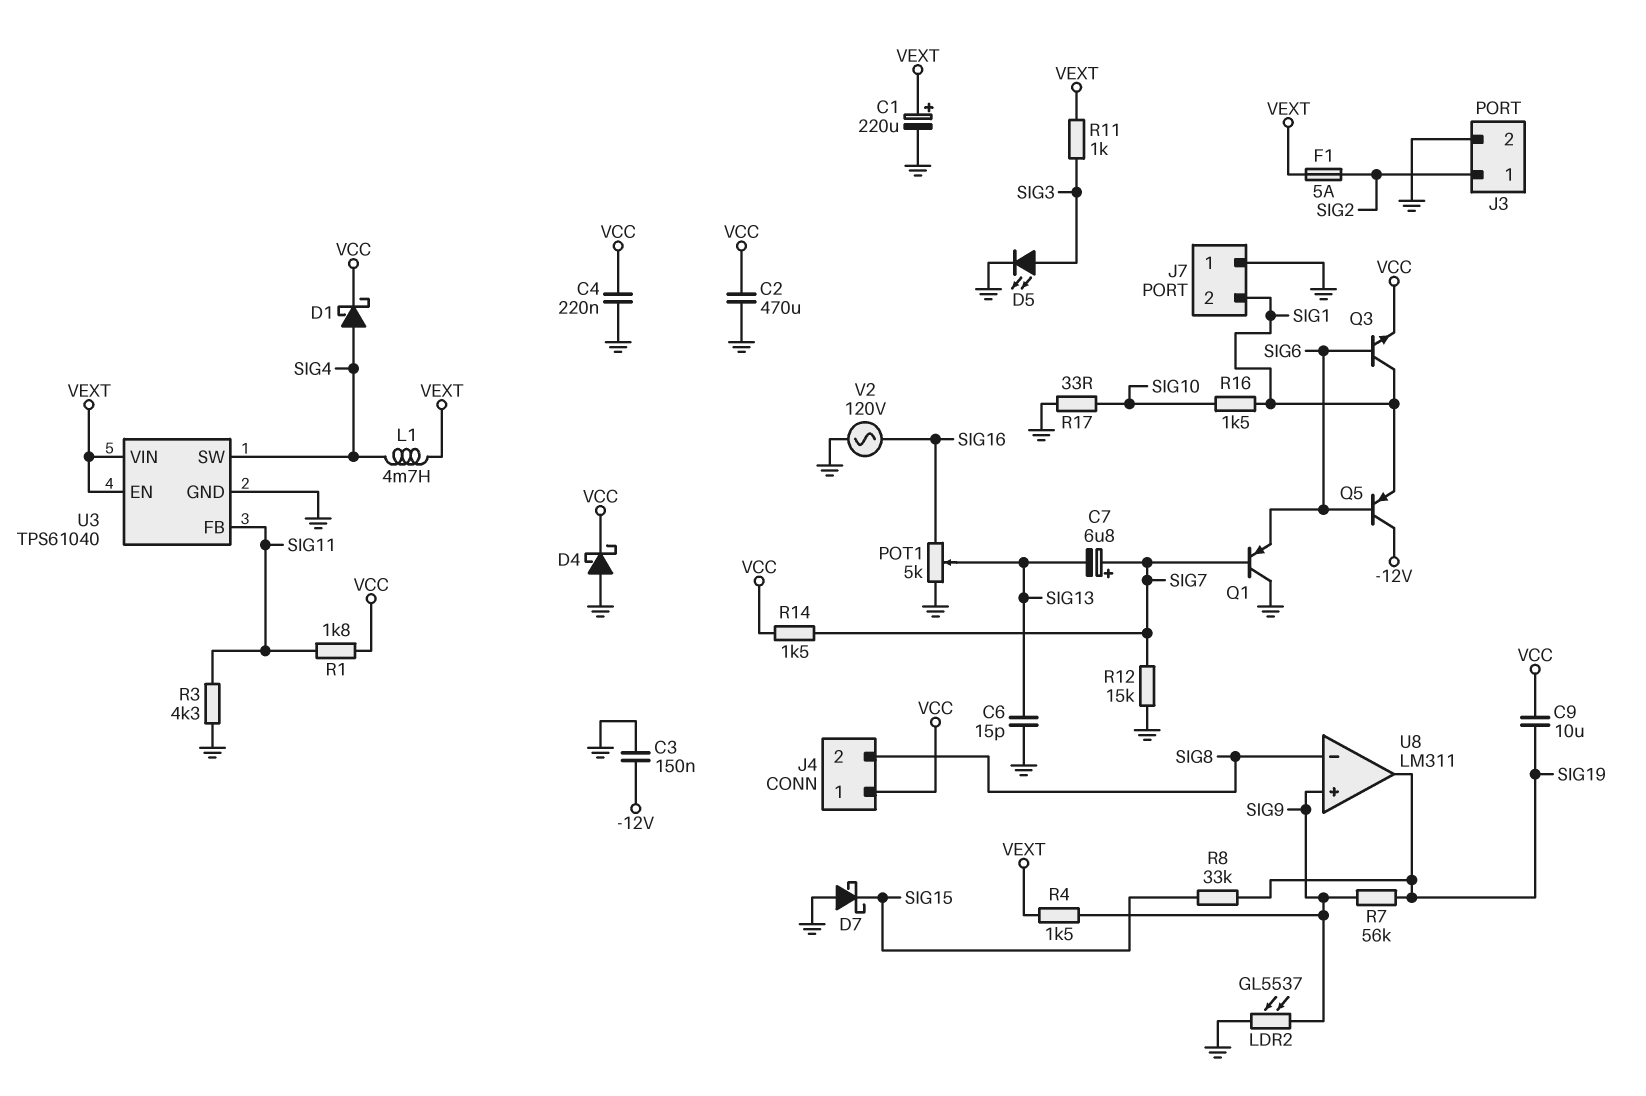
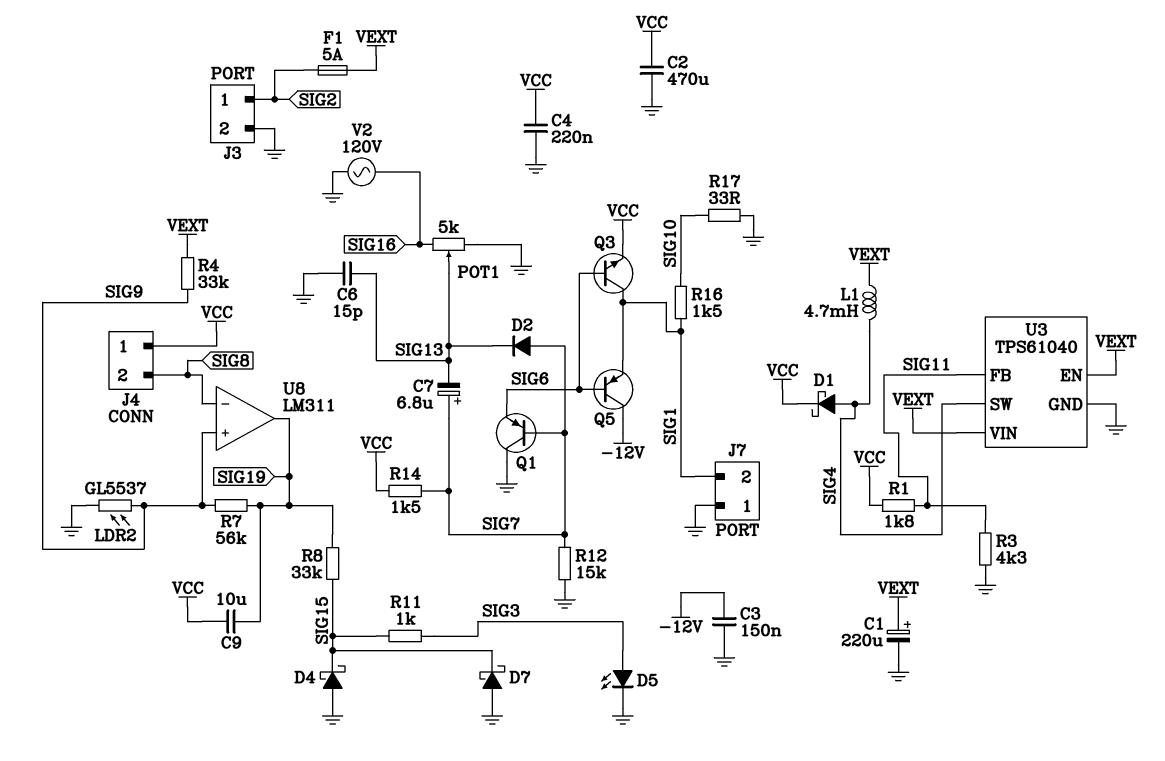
D2: none -> diode (A SIG7, K SIG13)
D4: schottky (A GND, K VCC) -> schottky (A GND, K SIG15)
R4: 1.5k (SIG9, VEXT) -> 33k (SIG9, VEXT)
R11: 1k (SIG3, VEXT) -> 1k (SIG3, SIG15)

